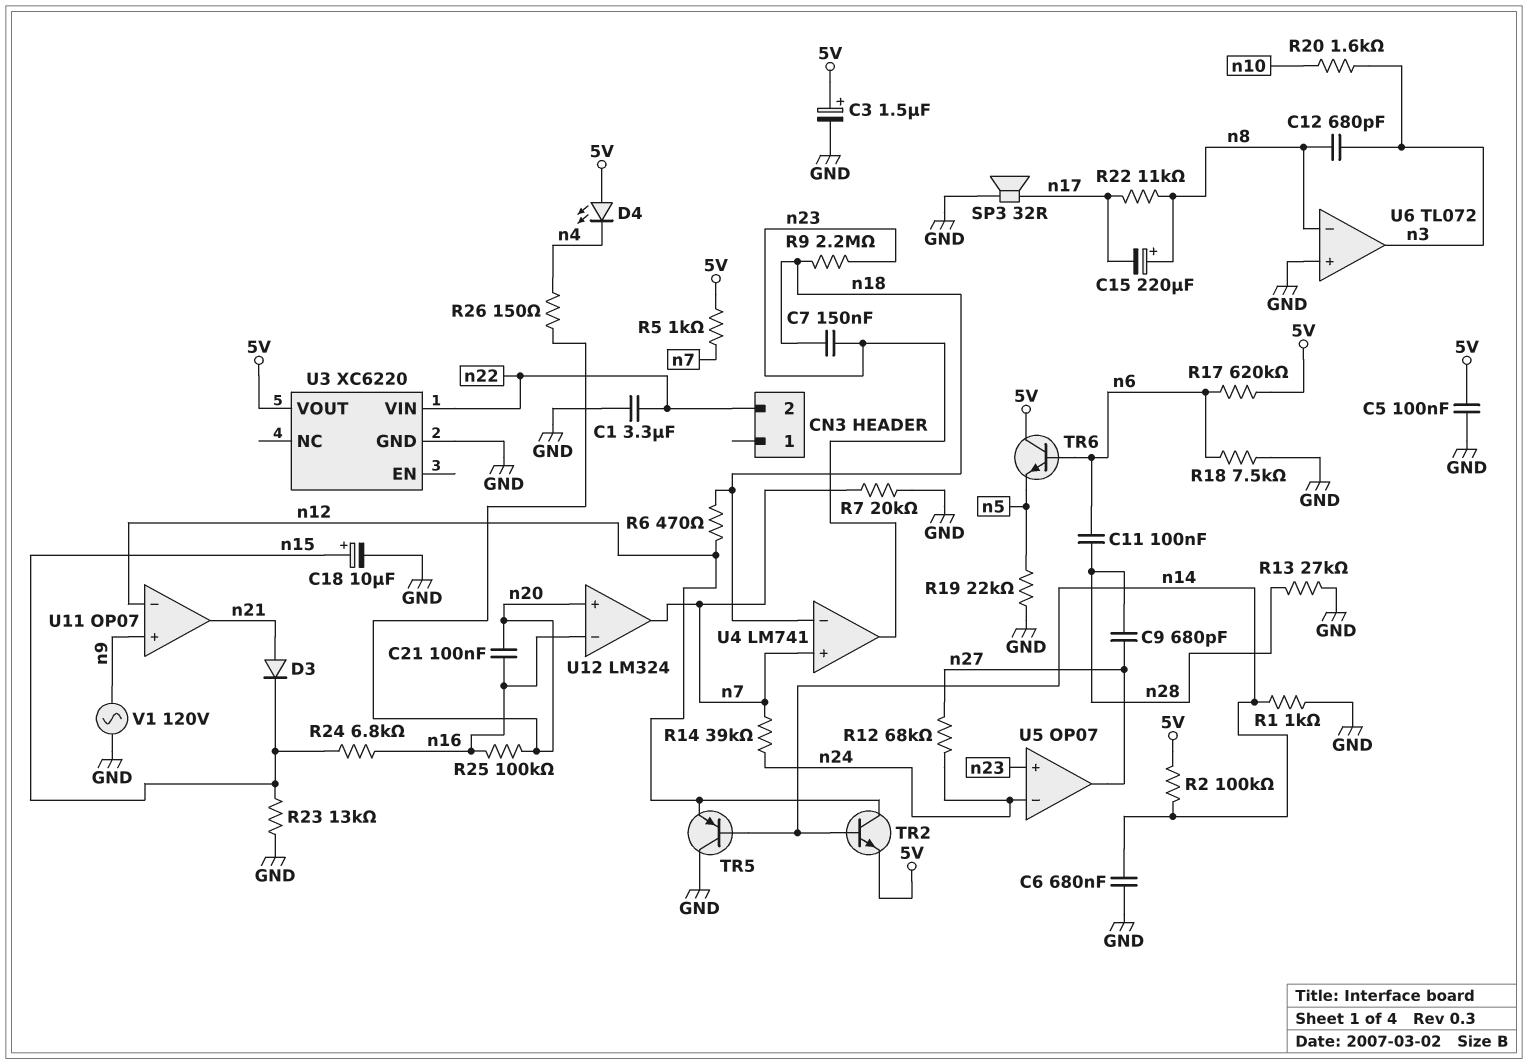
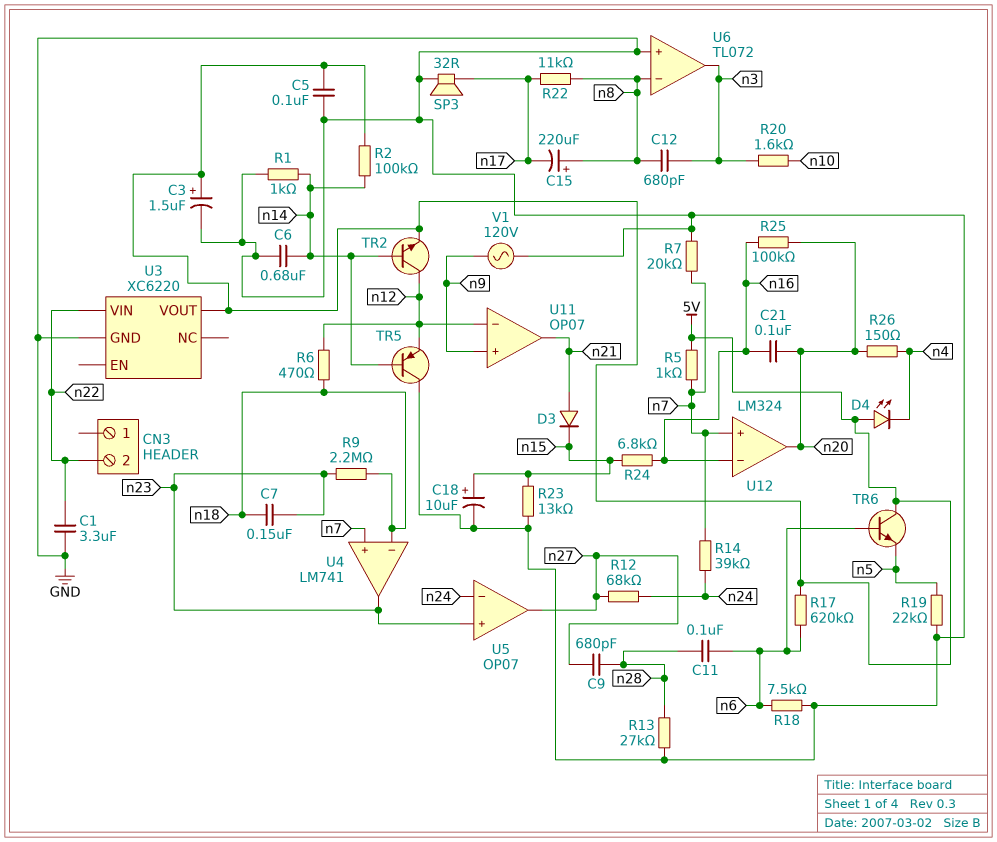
U12 pin in+: n20 -> n7
U12 pin out: n7 -> n20

